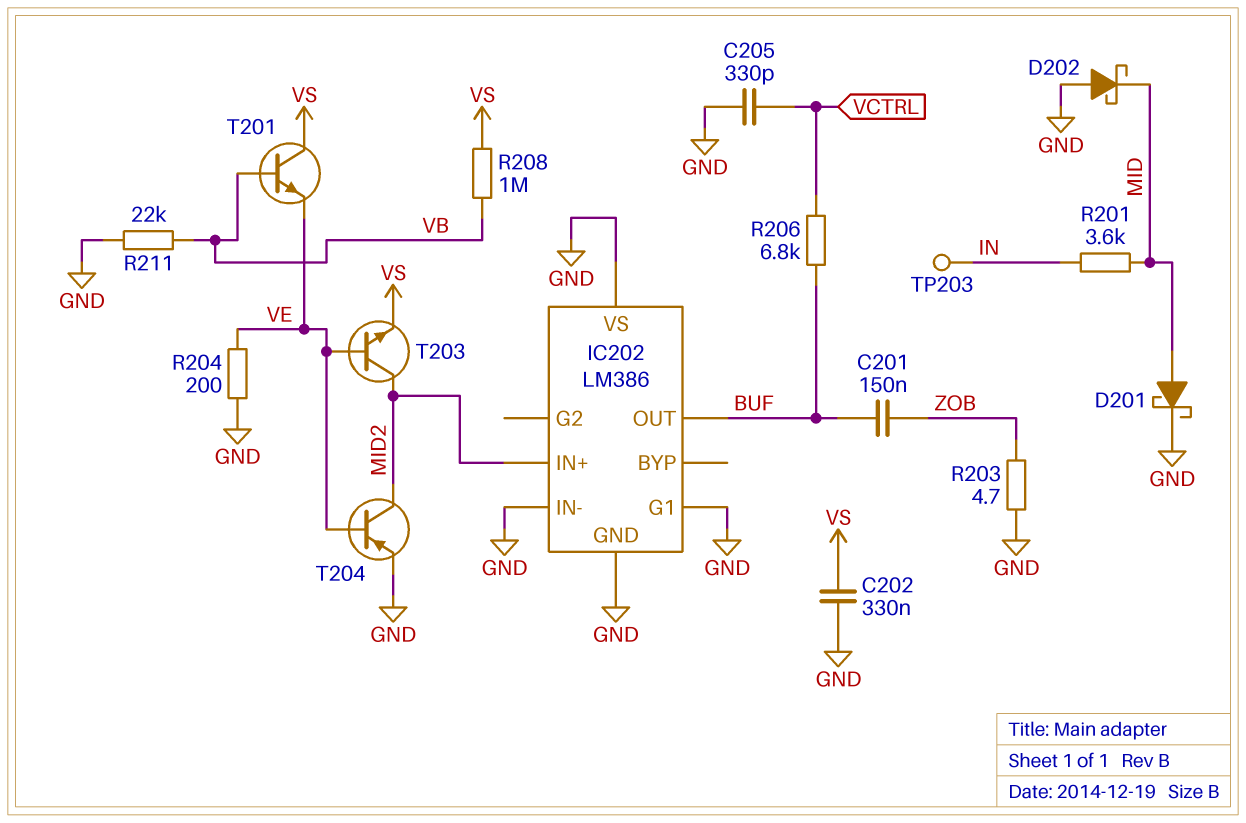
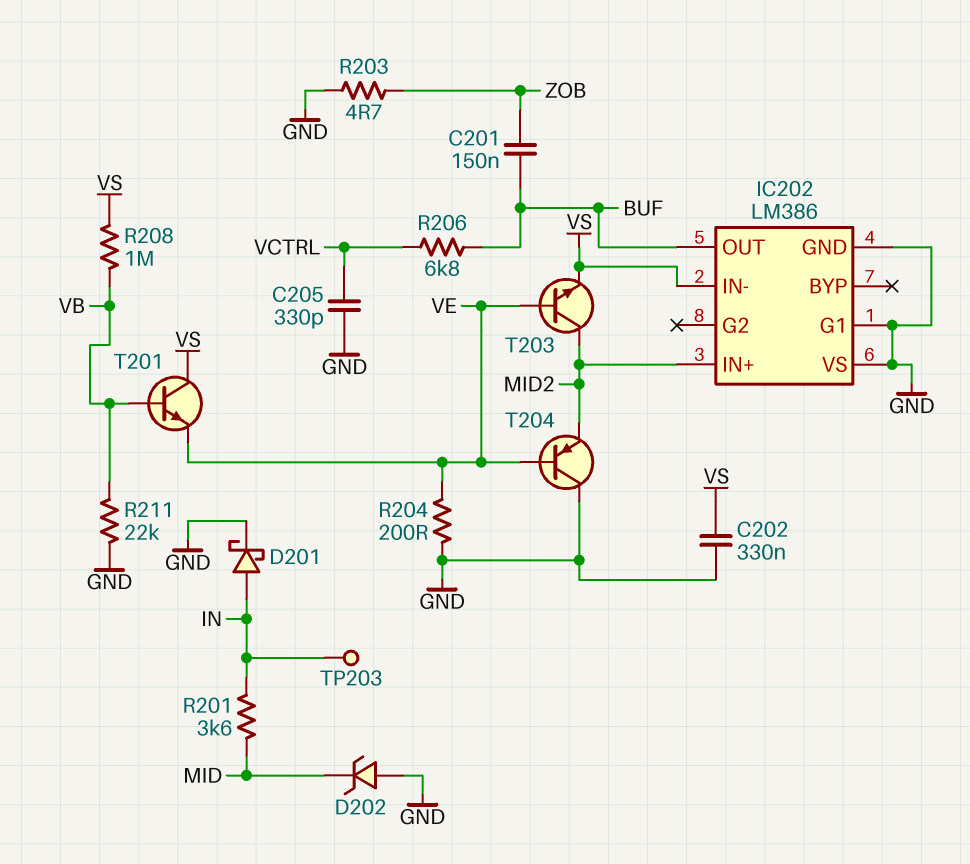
D201: schottky (A MID, K GND) -> schottky (A IN, K GND)
D202: schottky (A GND, K MID) -> zener (A GND, K MID)
IC202 pin IN-: GND -> VS
T204: PNP (B VE, C MID2, E GND) -> PNP (B VE, C GND, E MID2)

